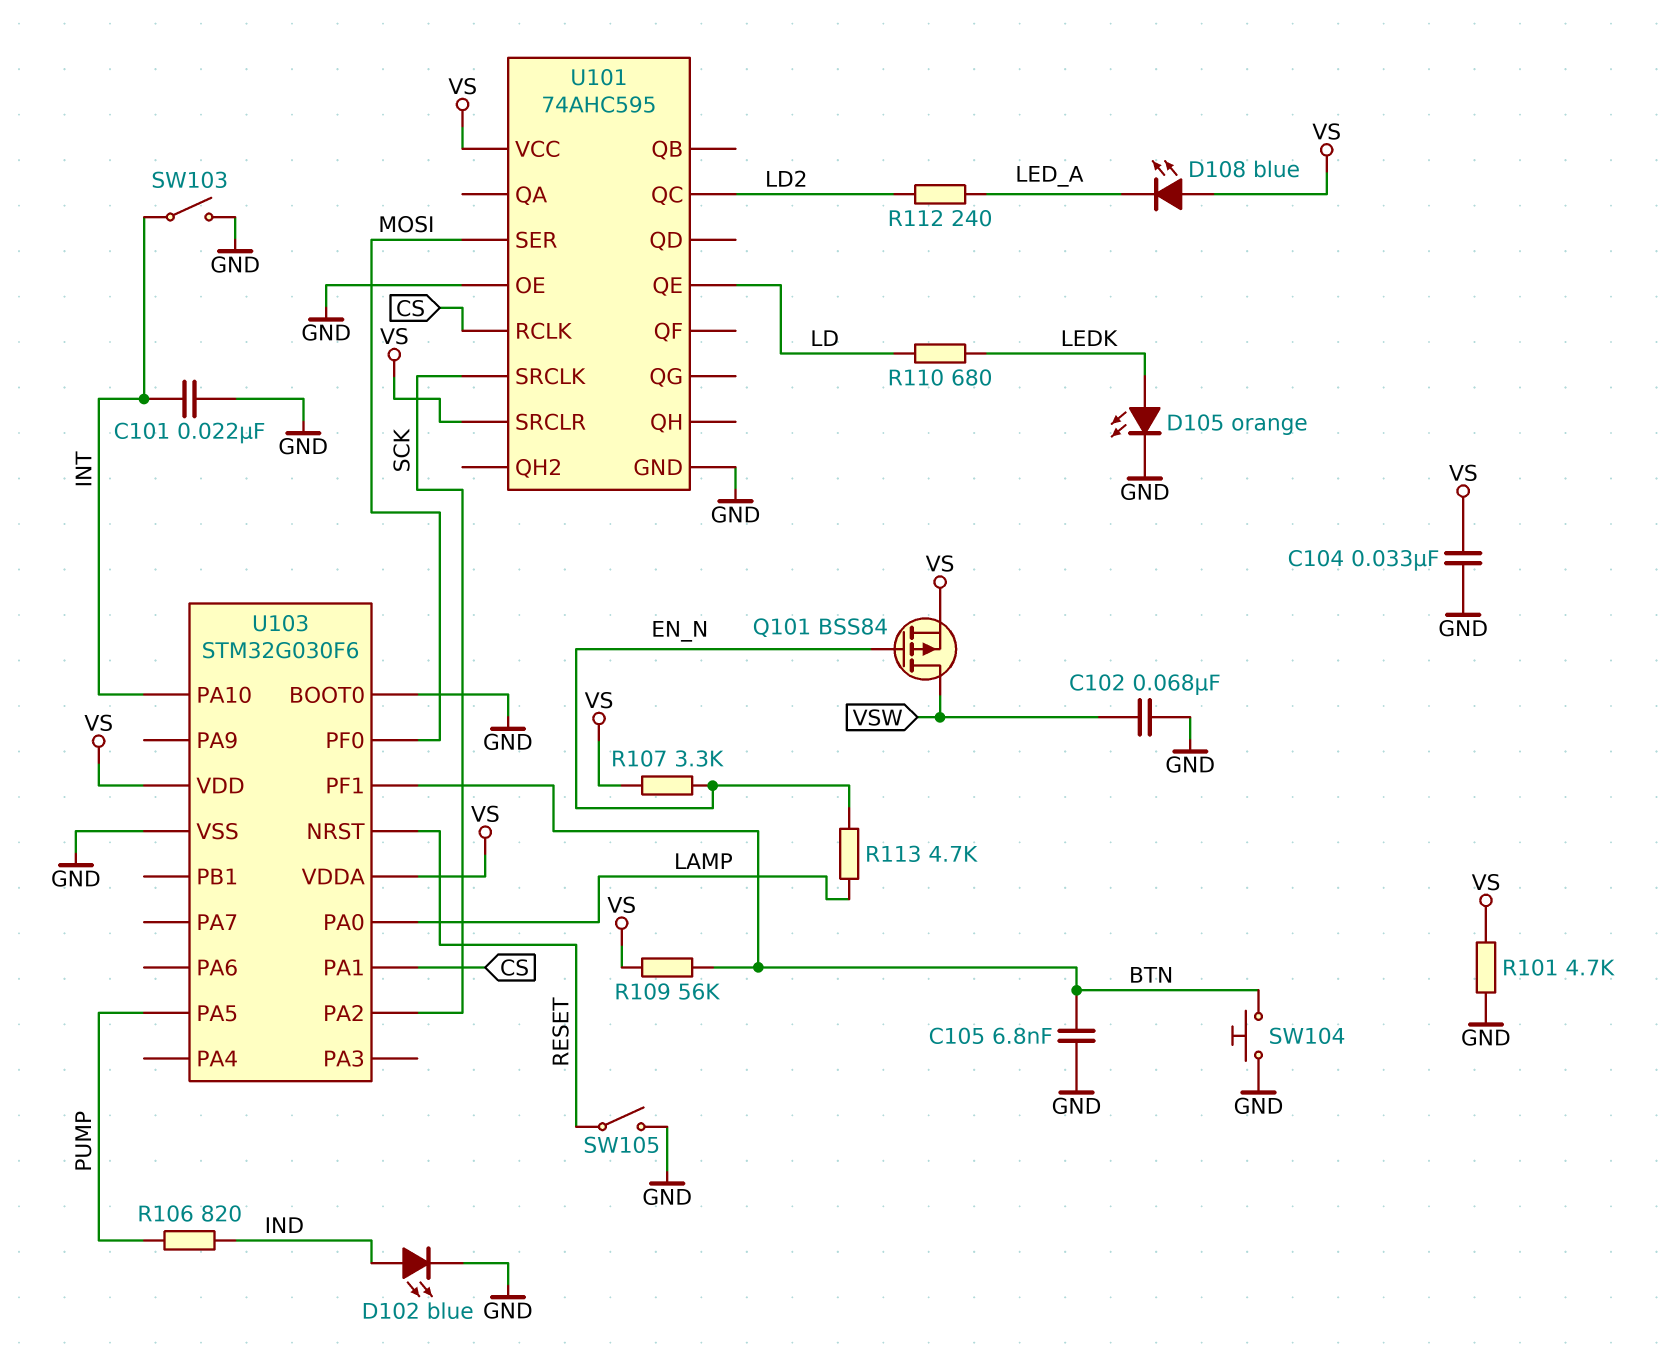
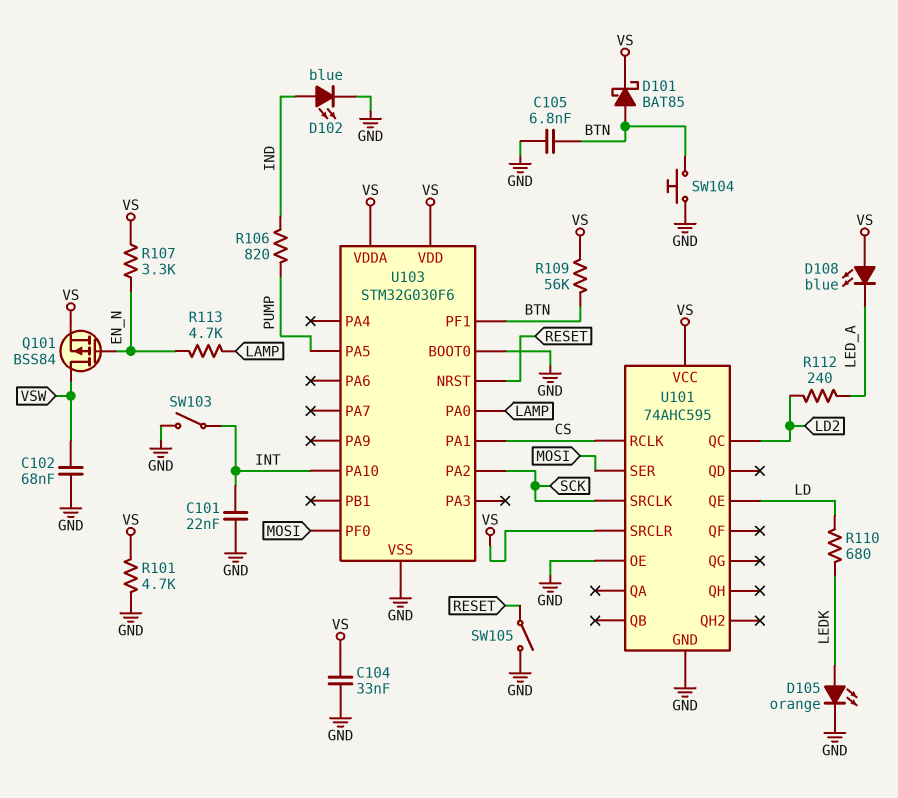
D101: none -> schottky BAT85 (A BTN, K VS)

